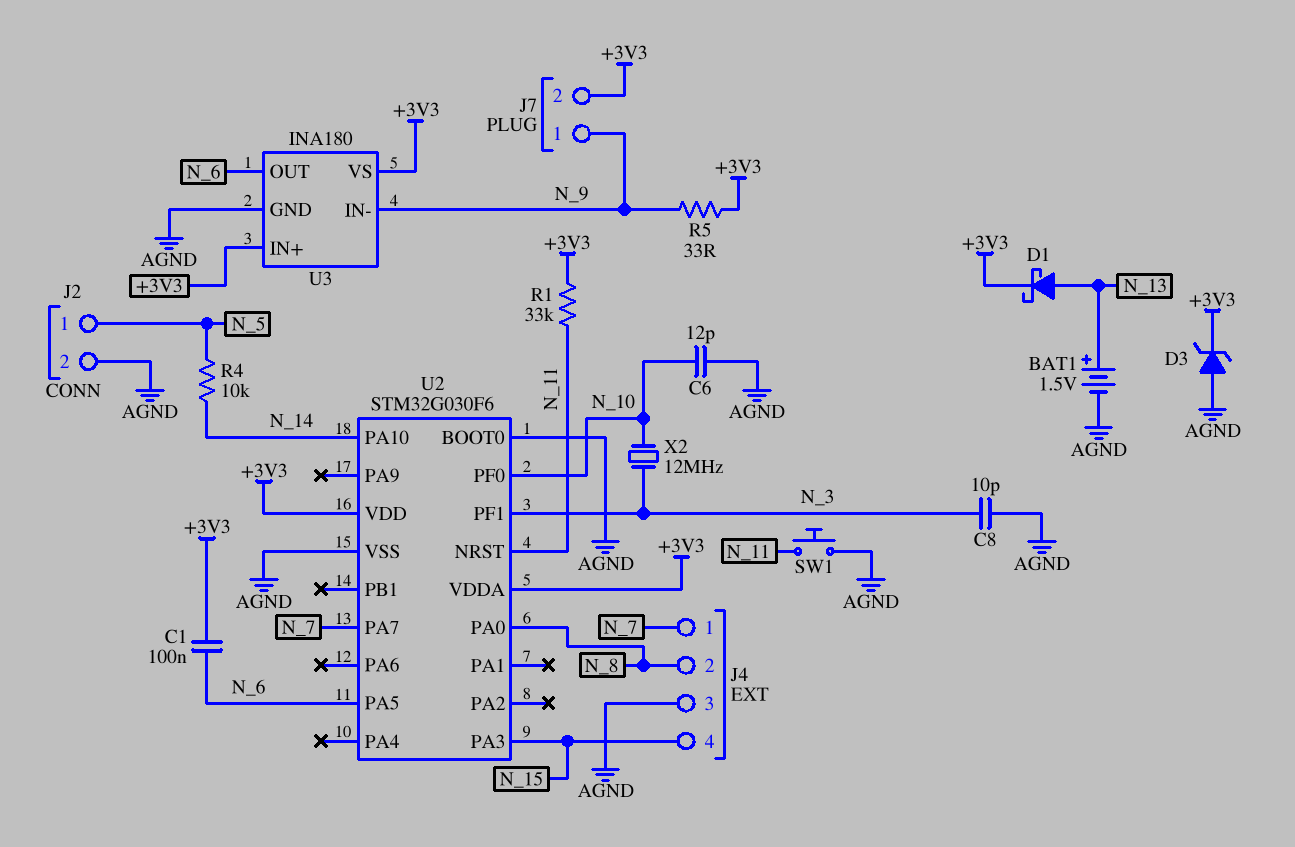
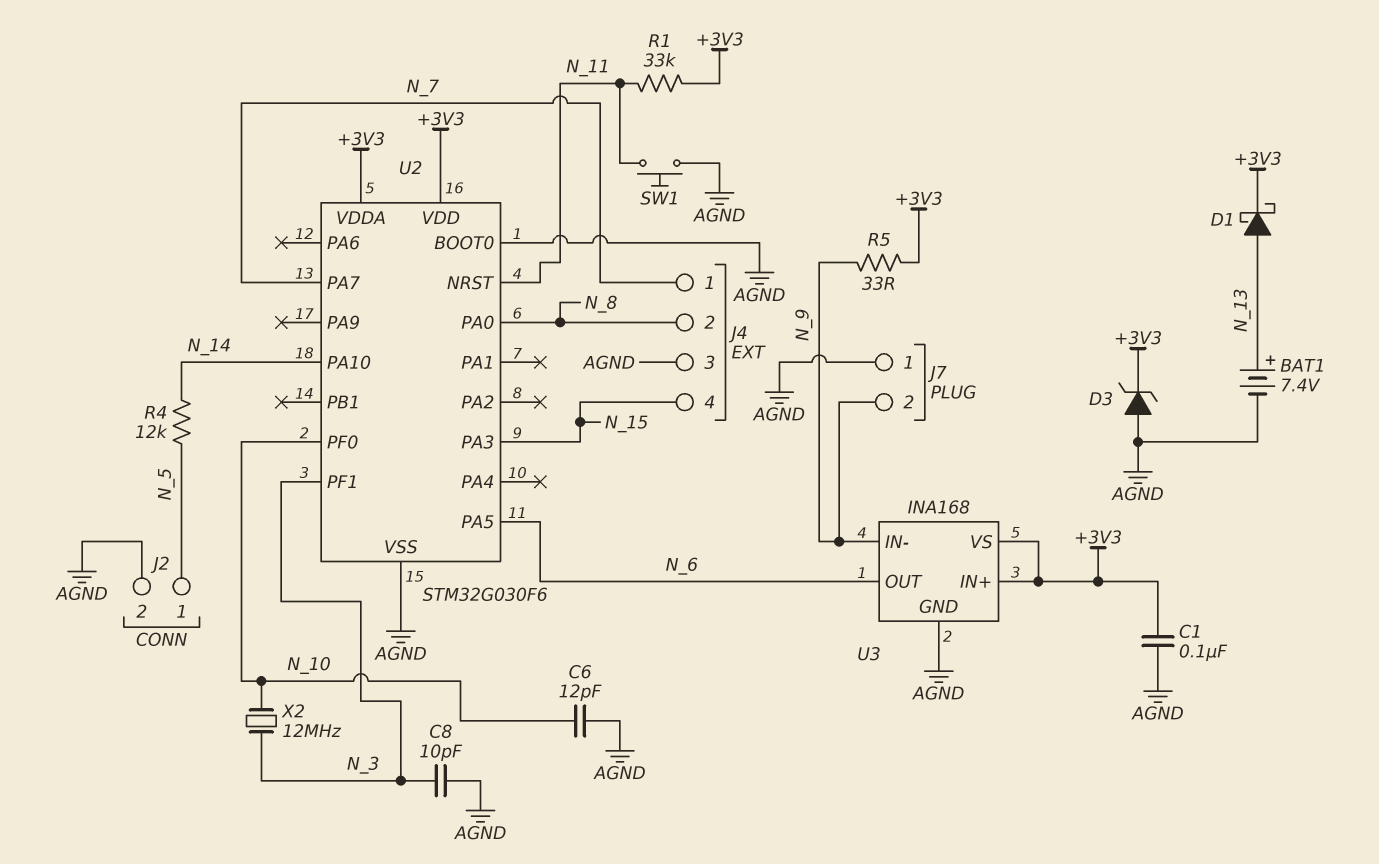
BAT1: 1.5V (plus N_13, minus AGND) -> 7.4V (plus N_13, minus AGND)
C1: 100nF (+3V3, N_6) -> 100nF (+3V3, AGND)
J7 pin 1: N_9 -> AGND
J7 pin 2: +3V3 -> N_9
R4: 10k (N_5, N_14) -> 12k (N_5, N_14)
U3: INA180 -> INA168

